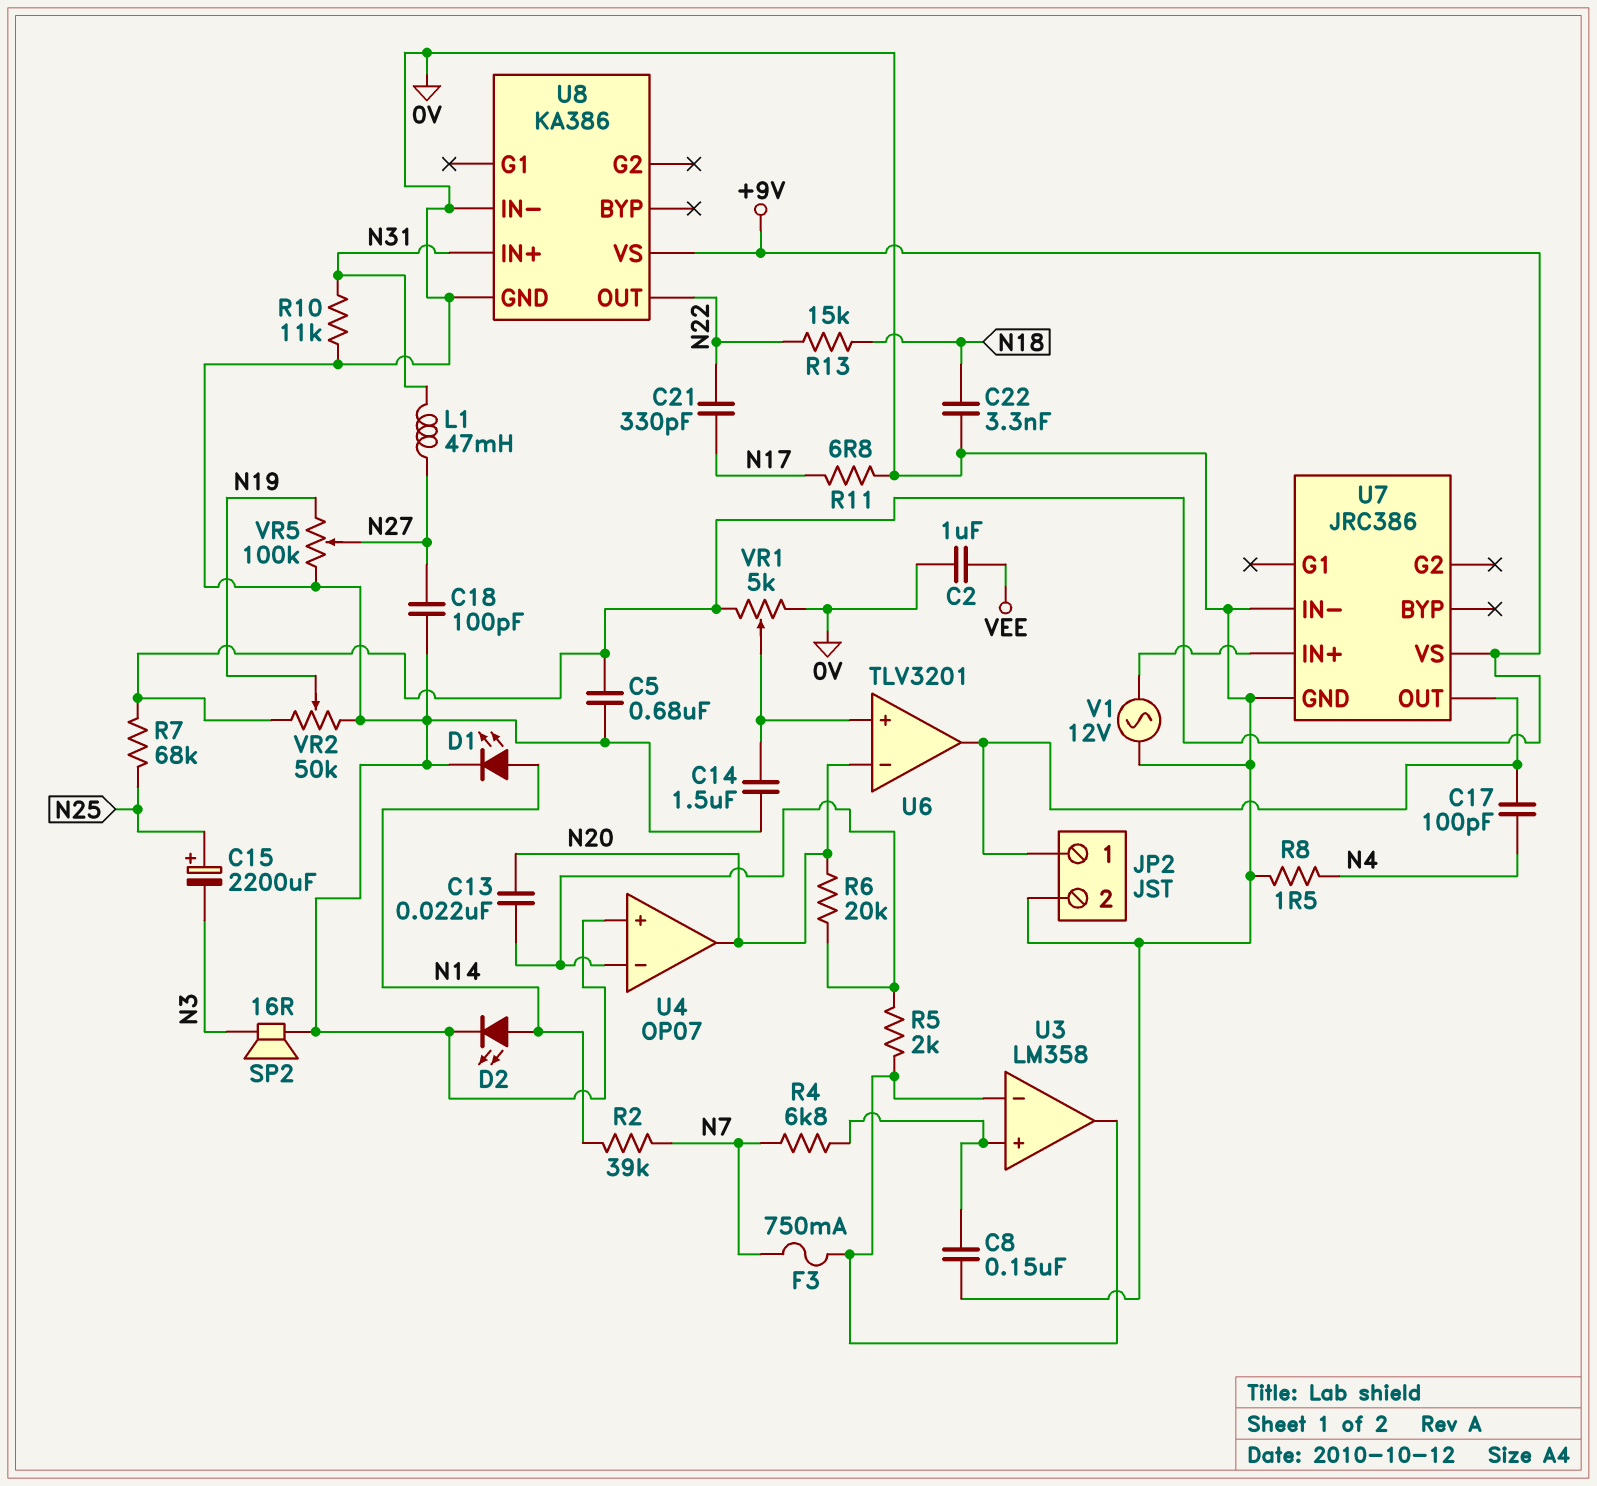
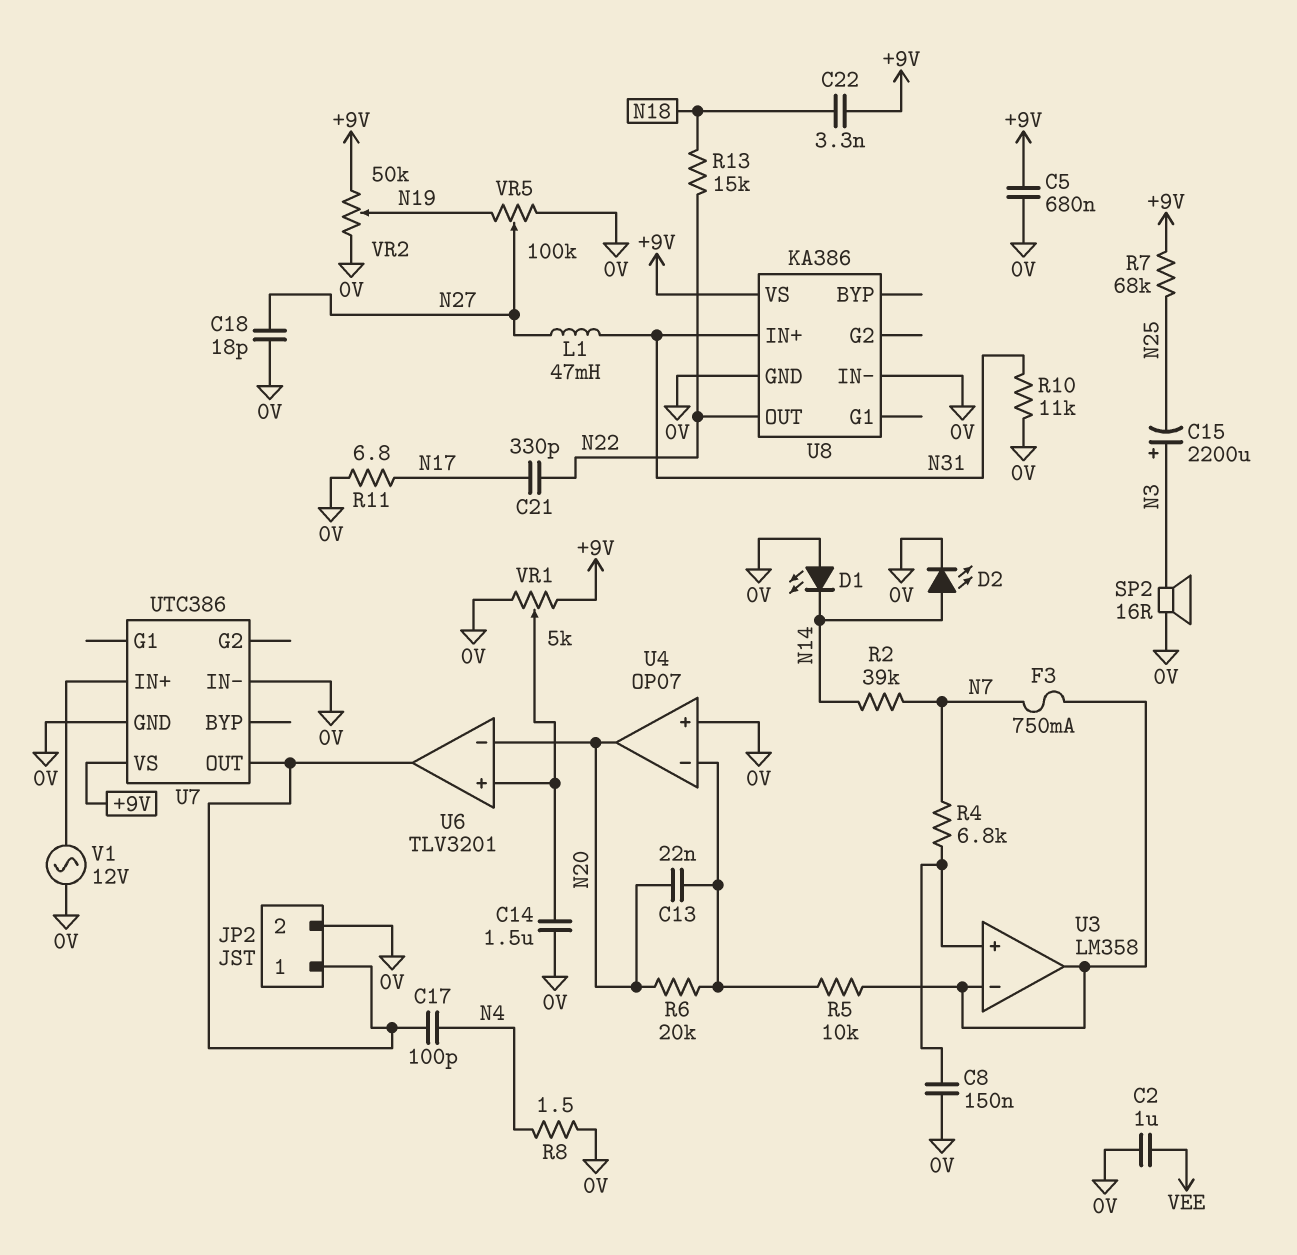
C15: 2200uF (plus N25, minus N3) -> 2200uF (plus N3, minus N25)
C18: 100pF (0V, N27) -> 18pF (0V, N27)
C22: 3.3nF (0V, N18) -> 3.3nF (+9V, N18)
D1: LED (A N14, K 0V) -> LED (A 0V, K N14)
R5: 2k (U3/in-, U4/in-) -> 10k (U3/in-, U4/in-)
U7: JRC386 -> UTC386

